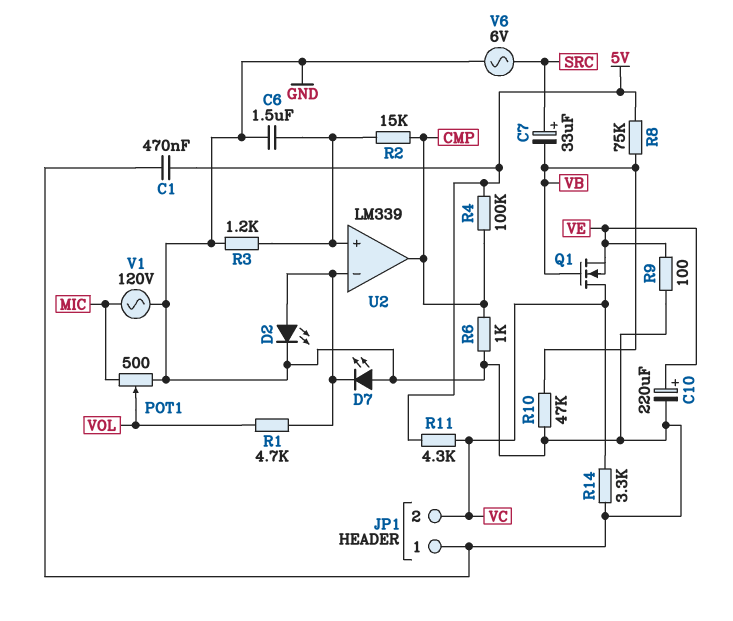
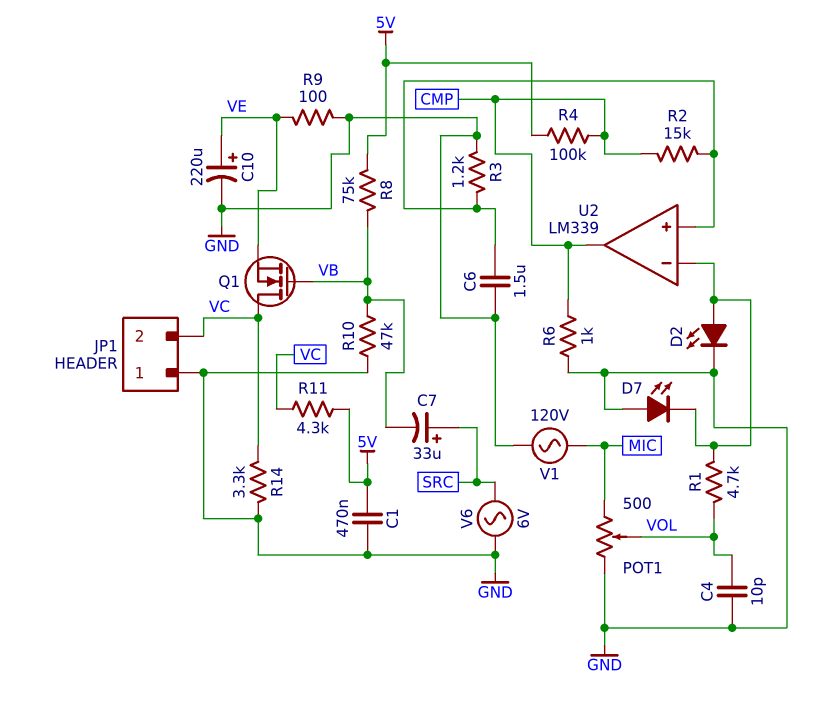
C4: none -> 10pF (GND, VOL)

